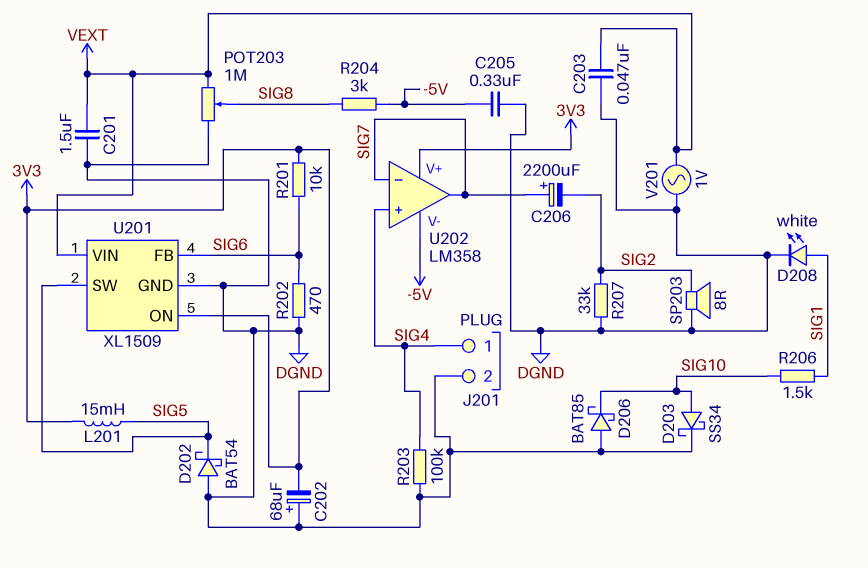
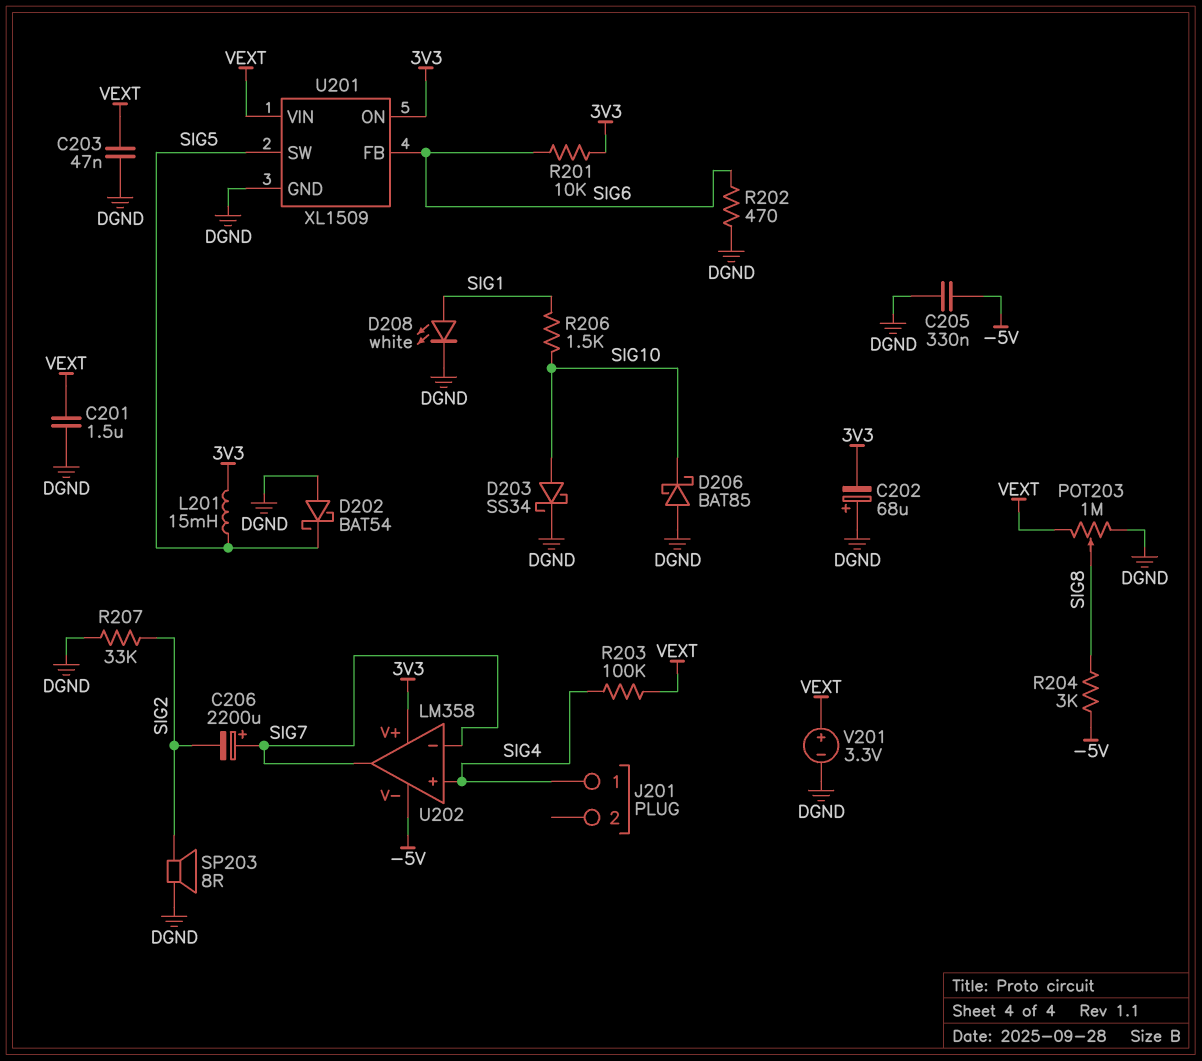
J201 pin 2: DGND -> none
R203: 100k (DGND, SIG4) -> 100k (SIG4, VEXT)
V201: AC 1V (DGND, VEXT) -> 3.3V (plus VEXT, minus DGND)

